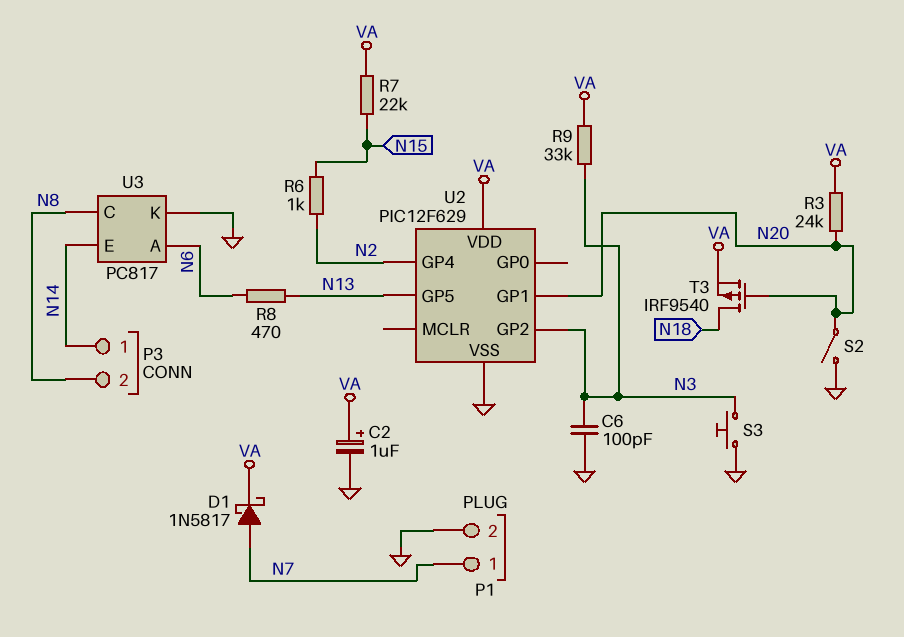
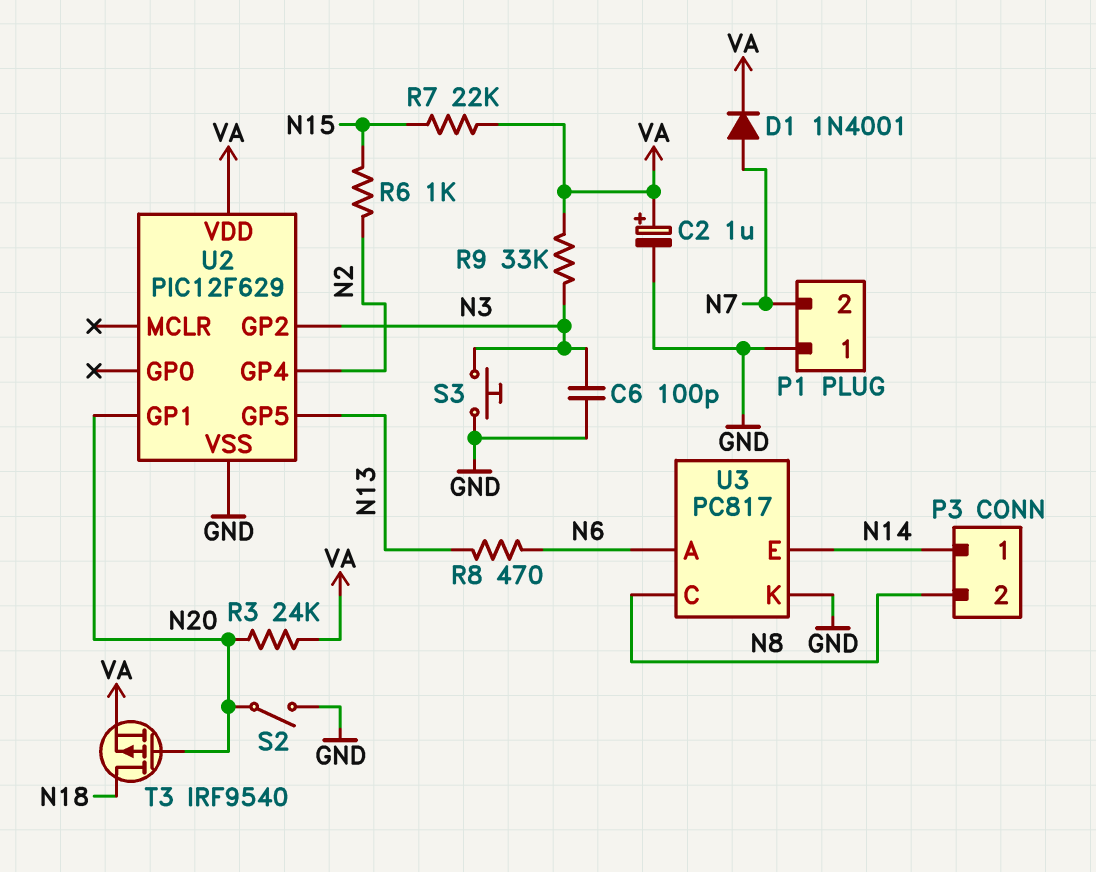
D1: schottky 1N5817 (A N7, K VA) -> diode 1N4001 (A N7, K VA)
P1 pin 1: N7 -> GND
P1 pin 2: GND -> N7

